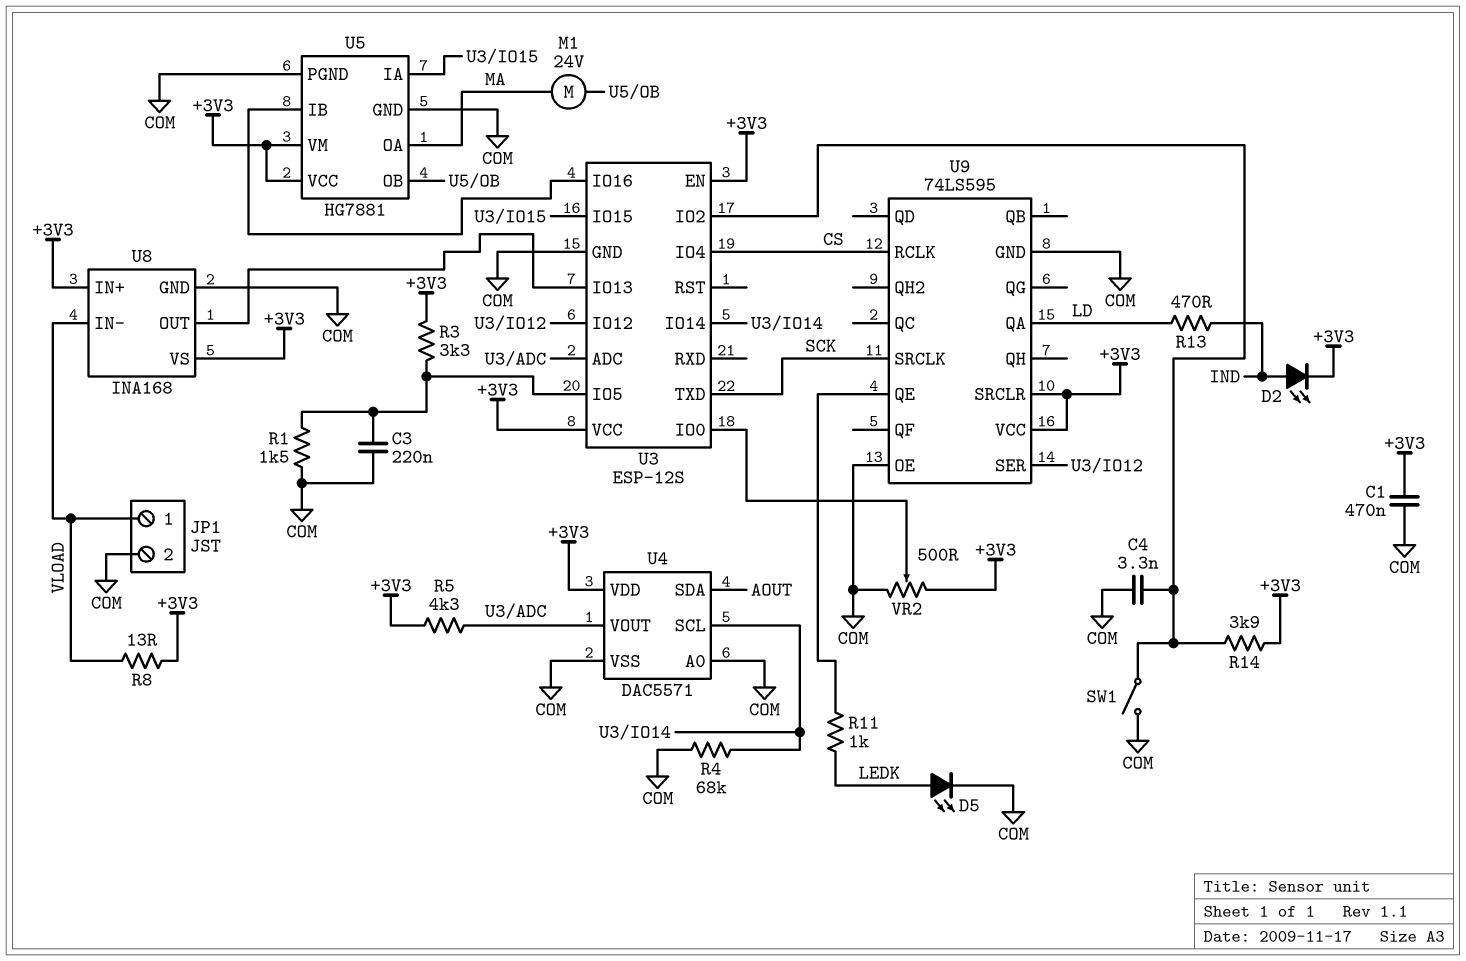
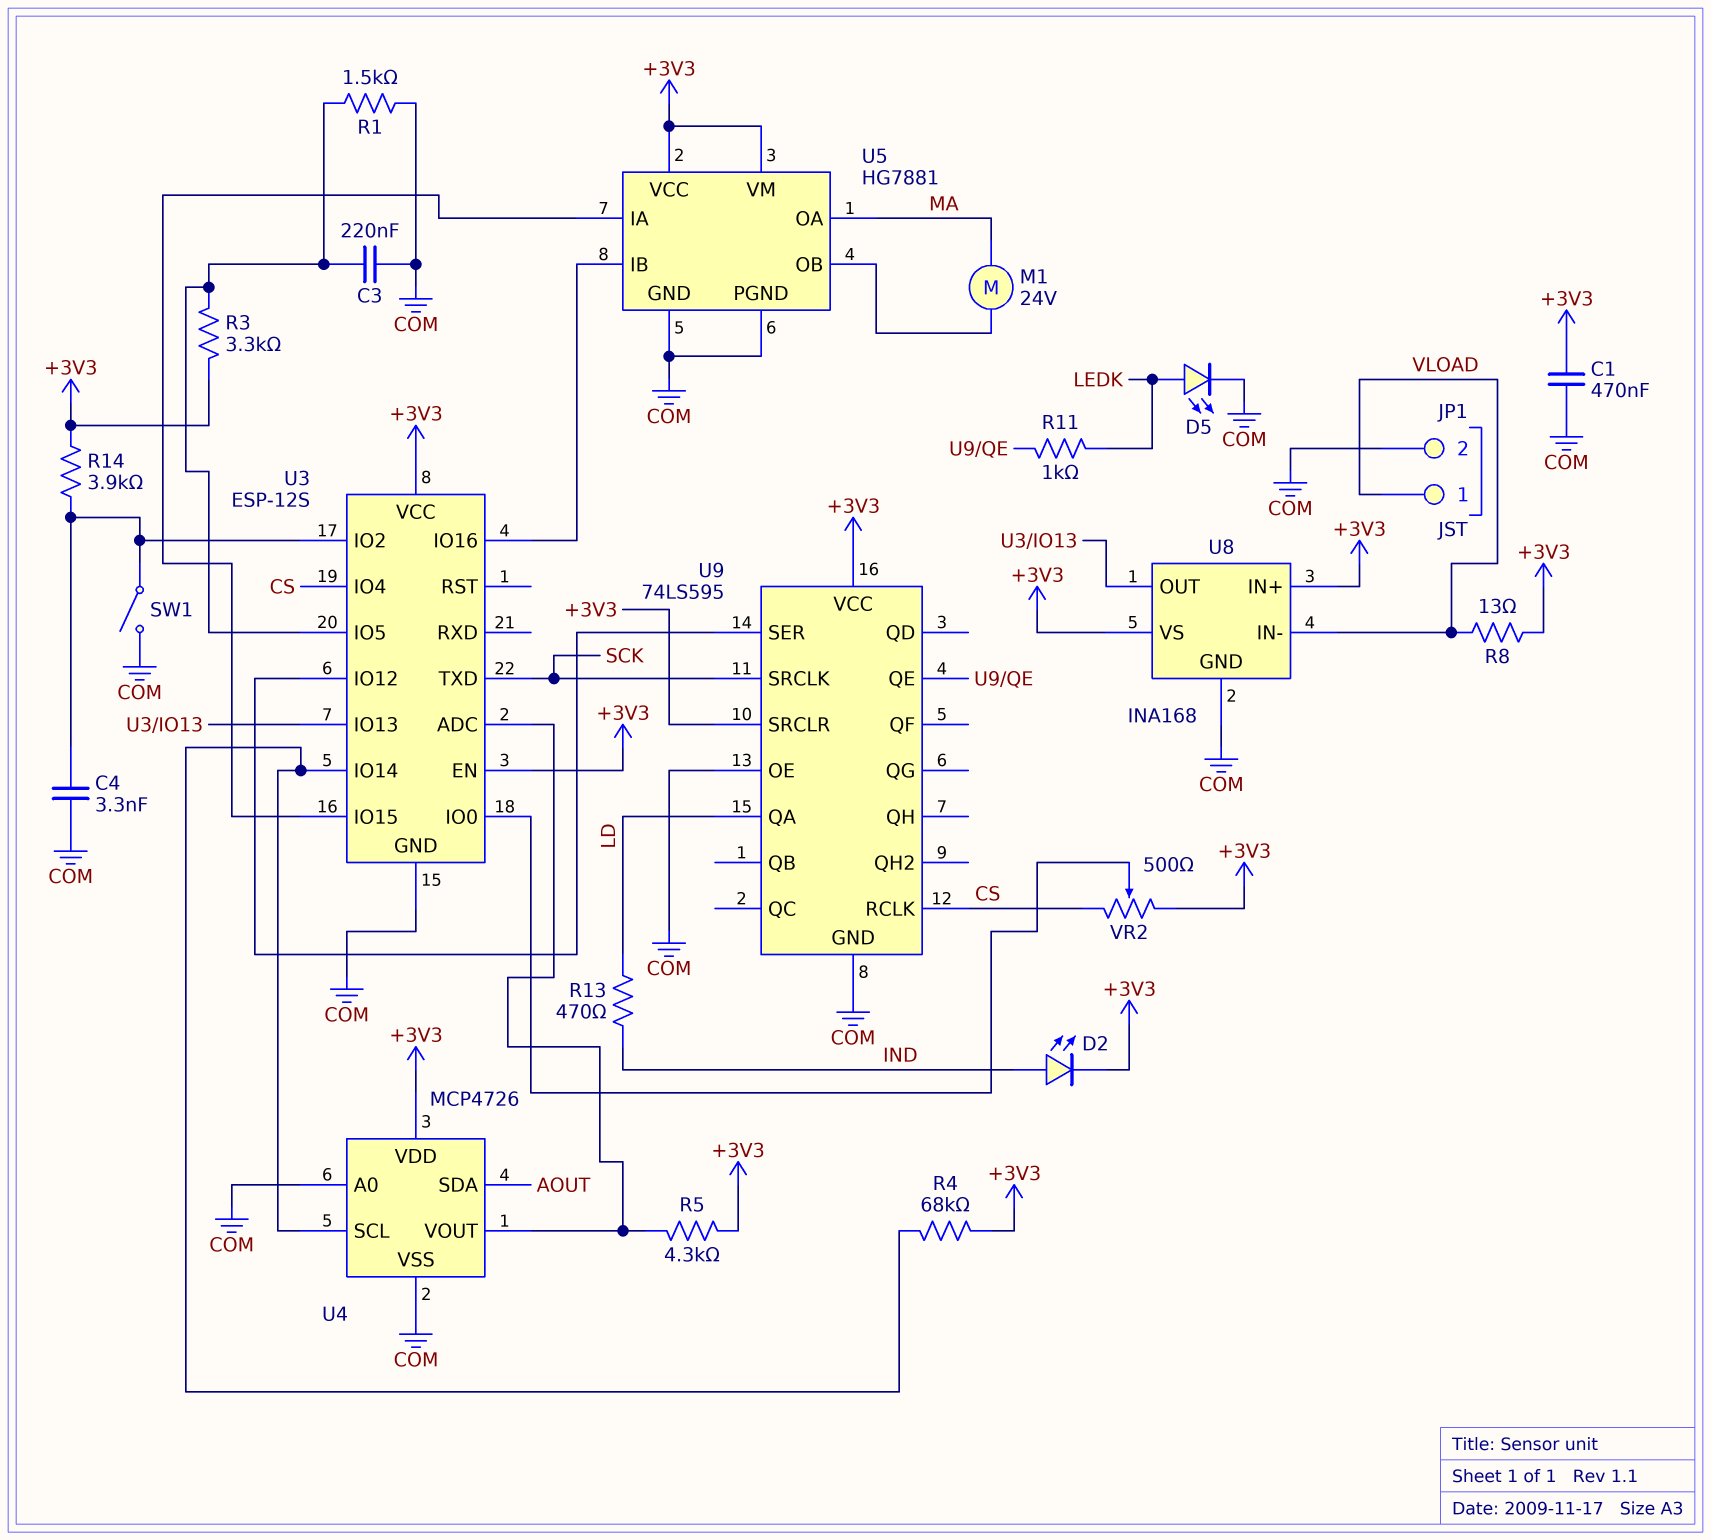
R4: 68k (COM, U3/IO14) -> 68k (+3V3, U3/IO14)
U4: DAC5571 -> MCP4726
VR2: 500 (+3V3, COM, wiper U3/IO0) -> 500 (+3V3, CS, wiper U3/IO0)

